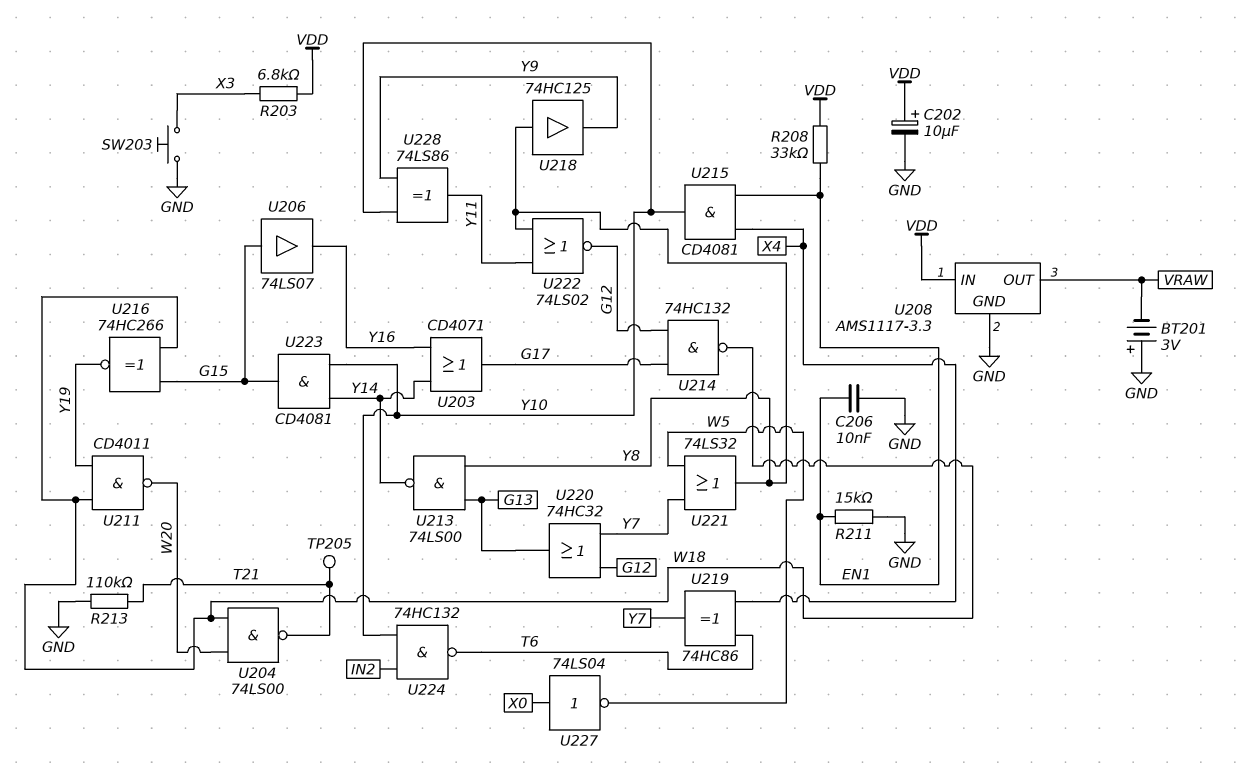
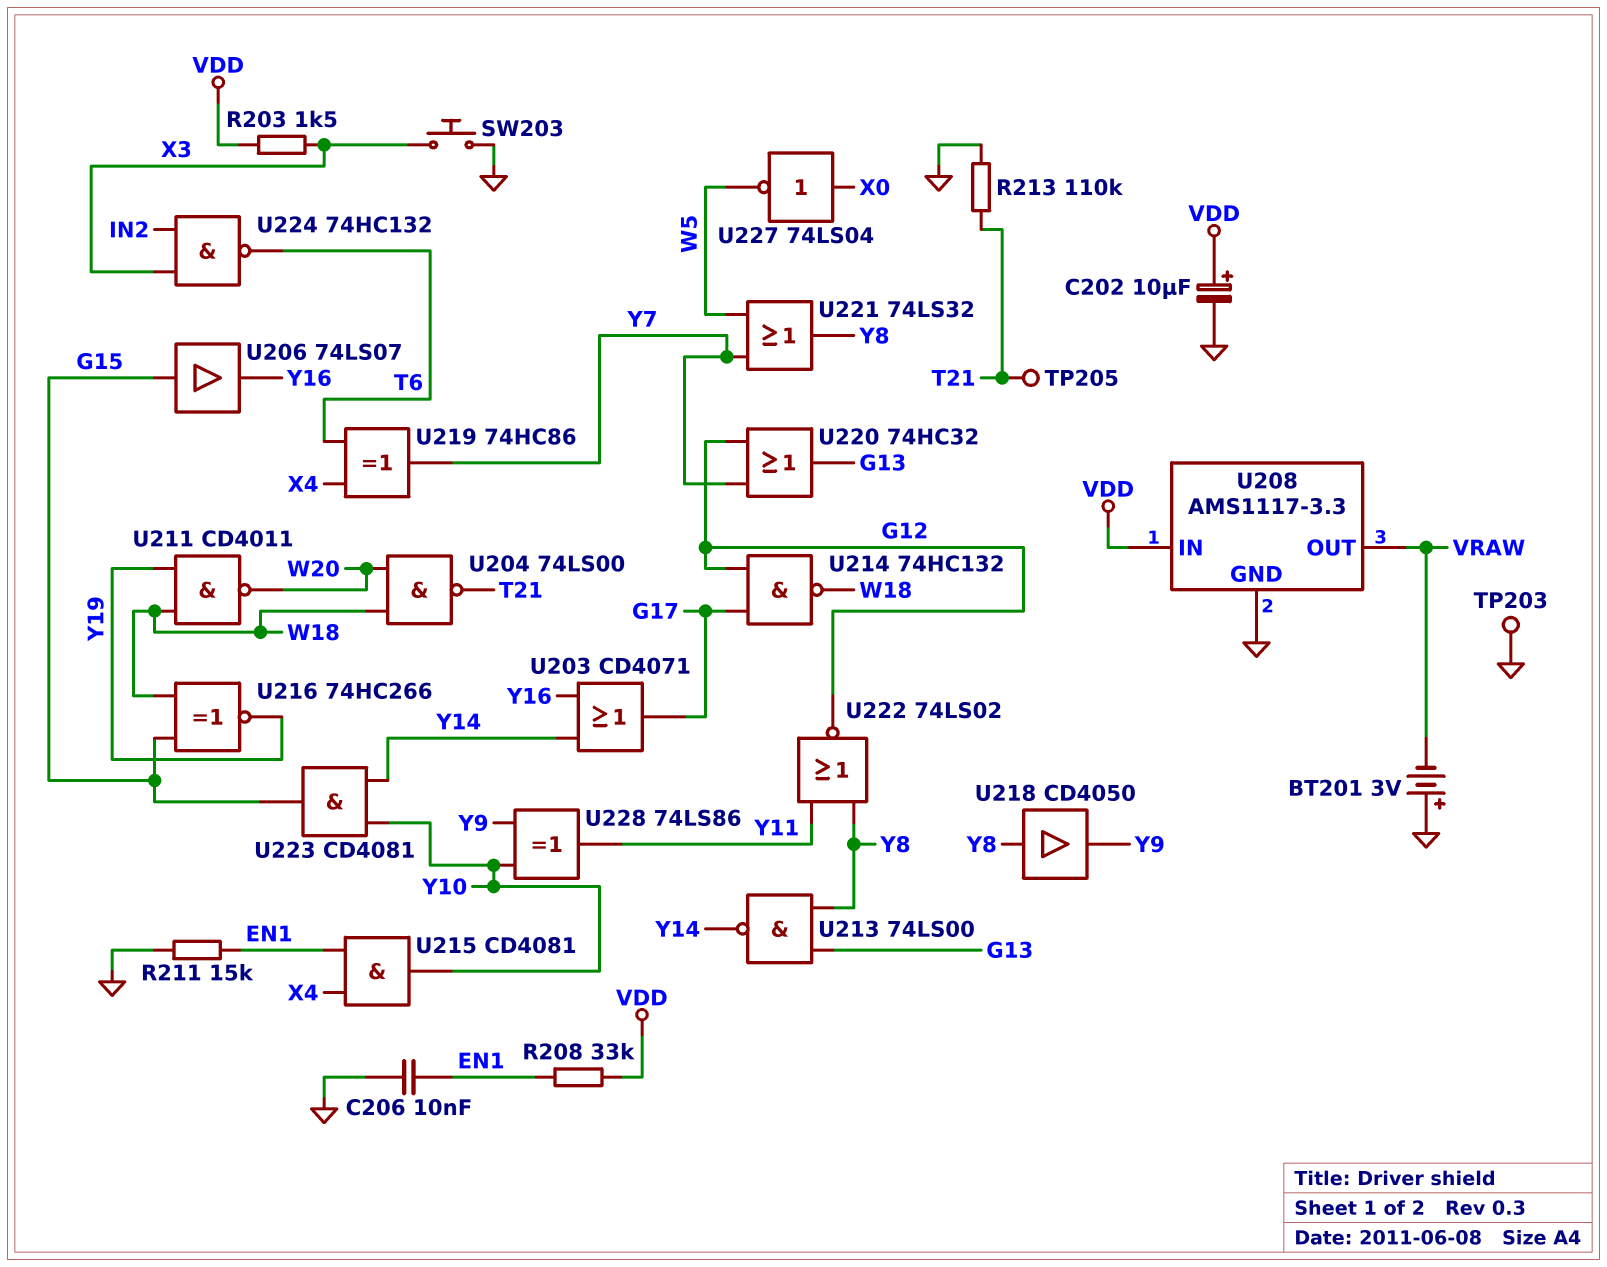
R203: 6.8k (VDD, X3) -> 1.5k (VDD, X3)
TP203: none -> test point (GND)
U218: buffer 74HC125 (in Y8, out Y9) -> buffer CD4050 (in Y8, out Y9)
U224: NAND 74HC132 (in IN2, in Y10, out T6) -> NAND 74HC132 (in IN2, in X3, out T6)

